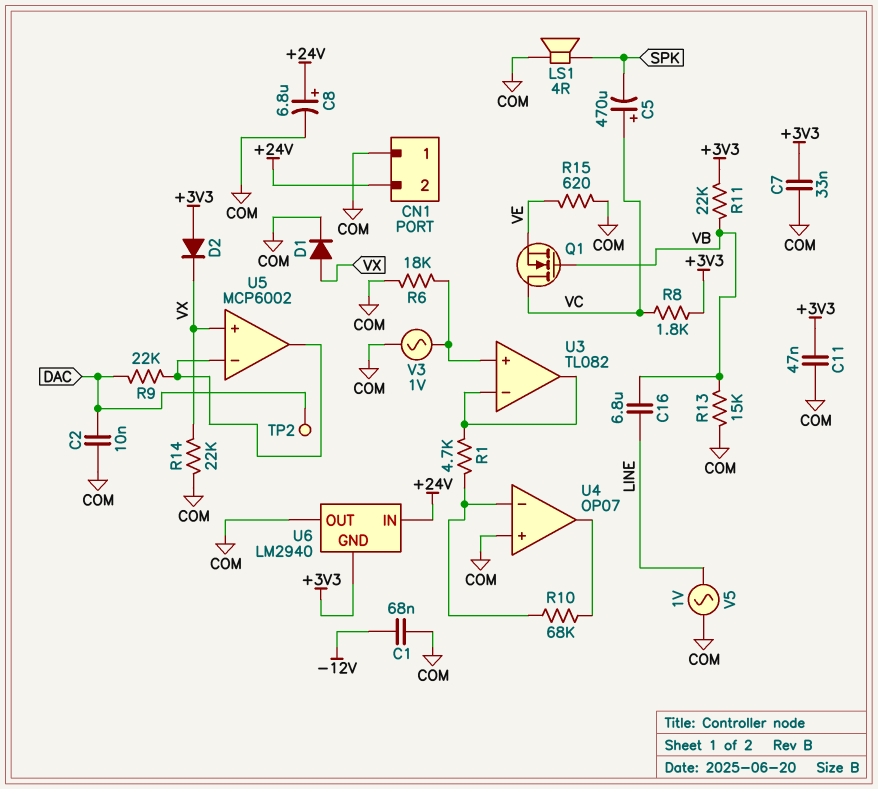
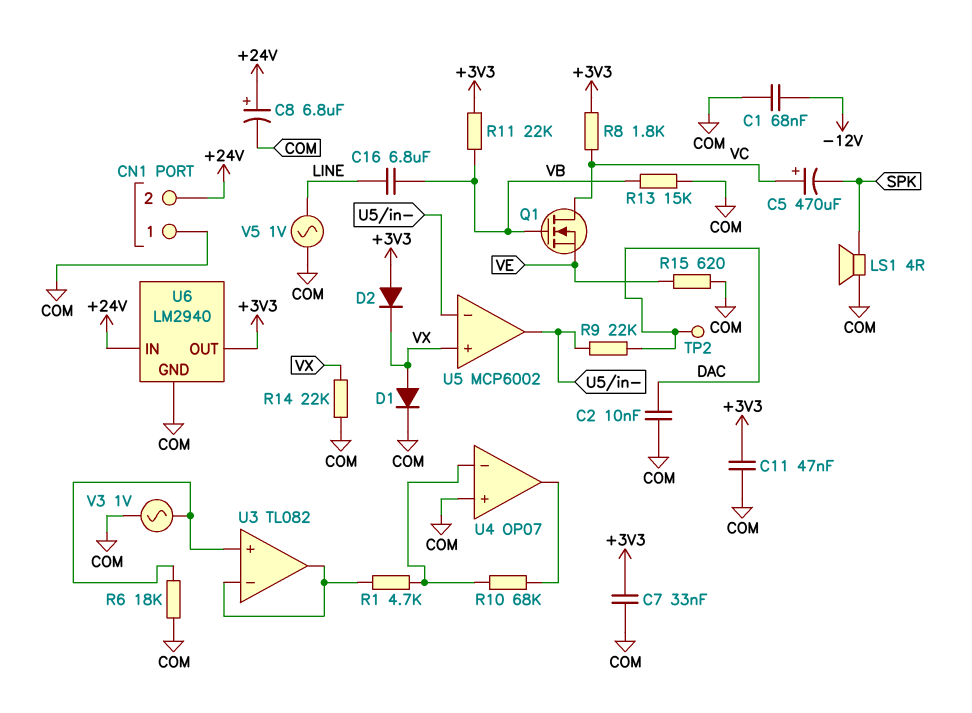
U6 pin GND: +3V3 -> COM
U6 pin OUT: COM -> +3V3

